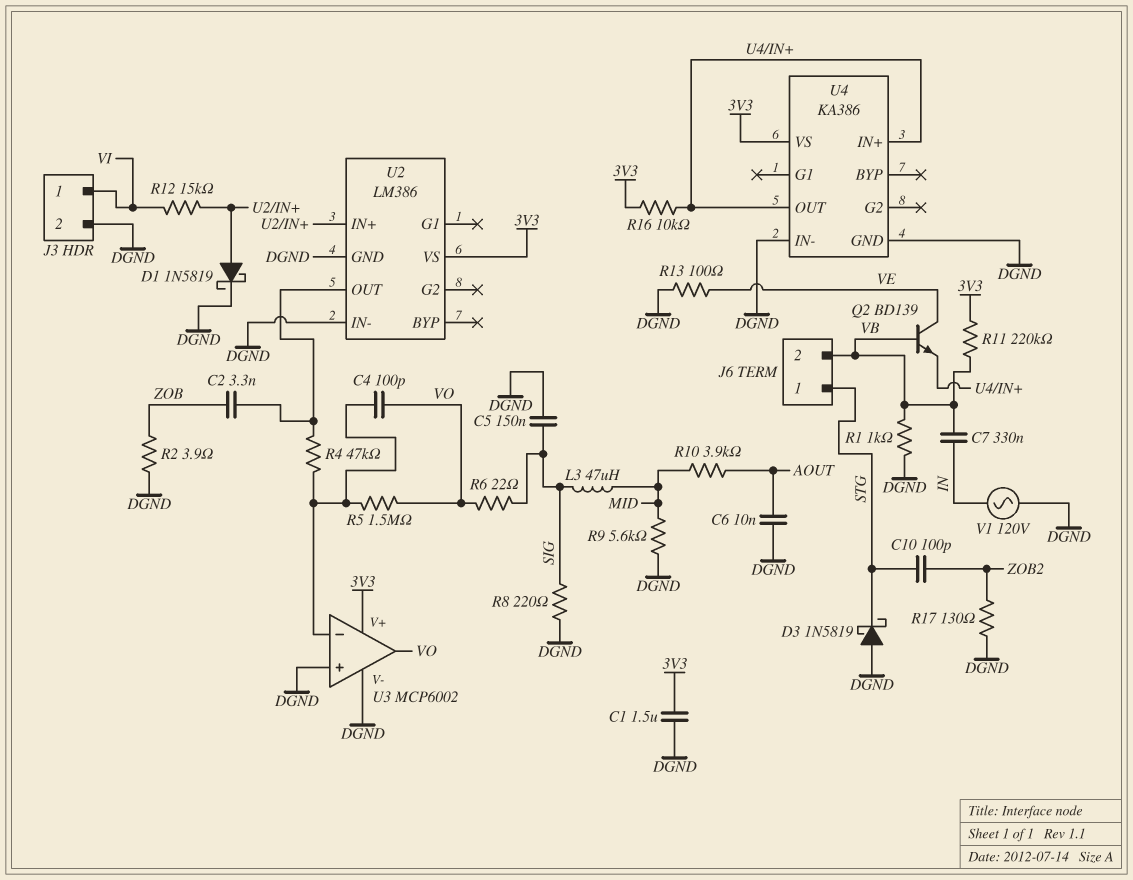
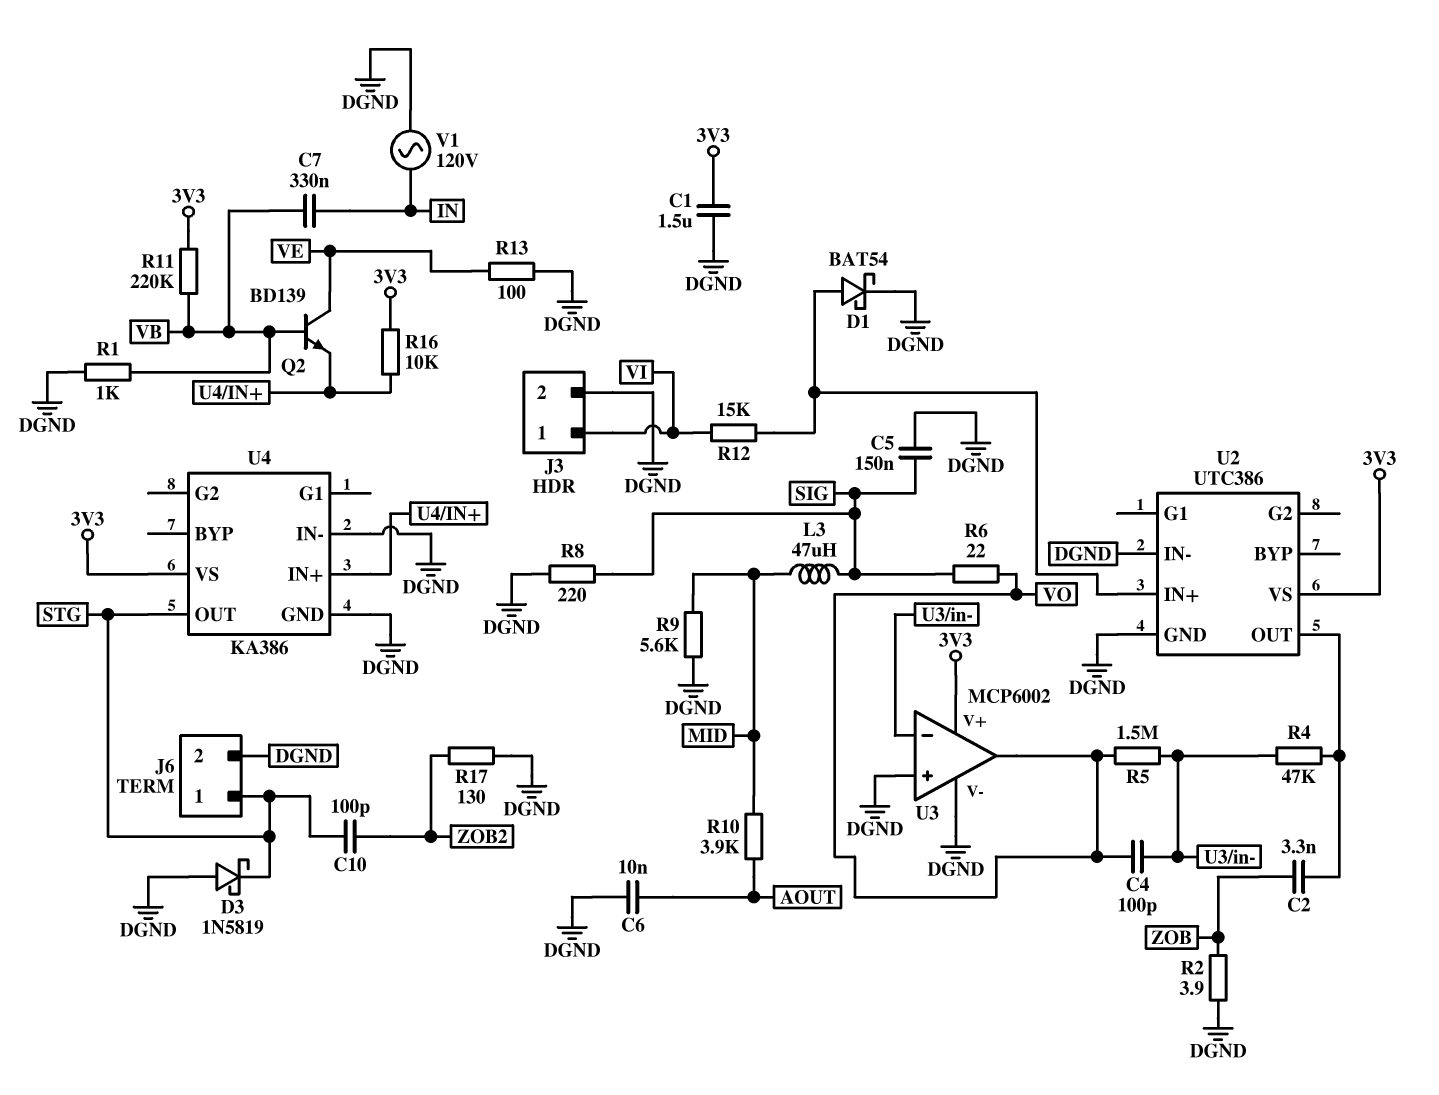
D1: schottky 1N5819 (A U2/IN+, K DGND) -> schottky BAT54 (A U2/IN+, K DGND)
J6 pin 2: VB -> DGND
U2: LM386 -> UTC386
U4 pin OUT: U4/IN+ -> STG

